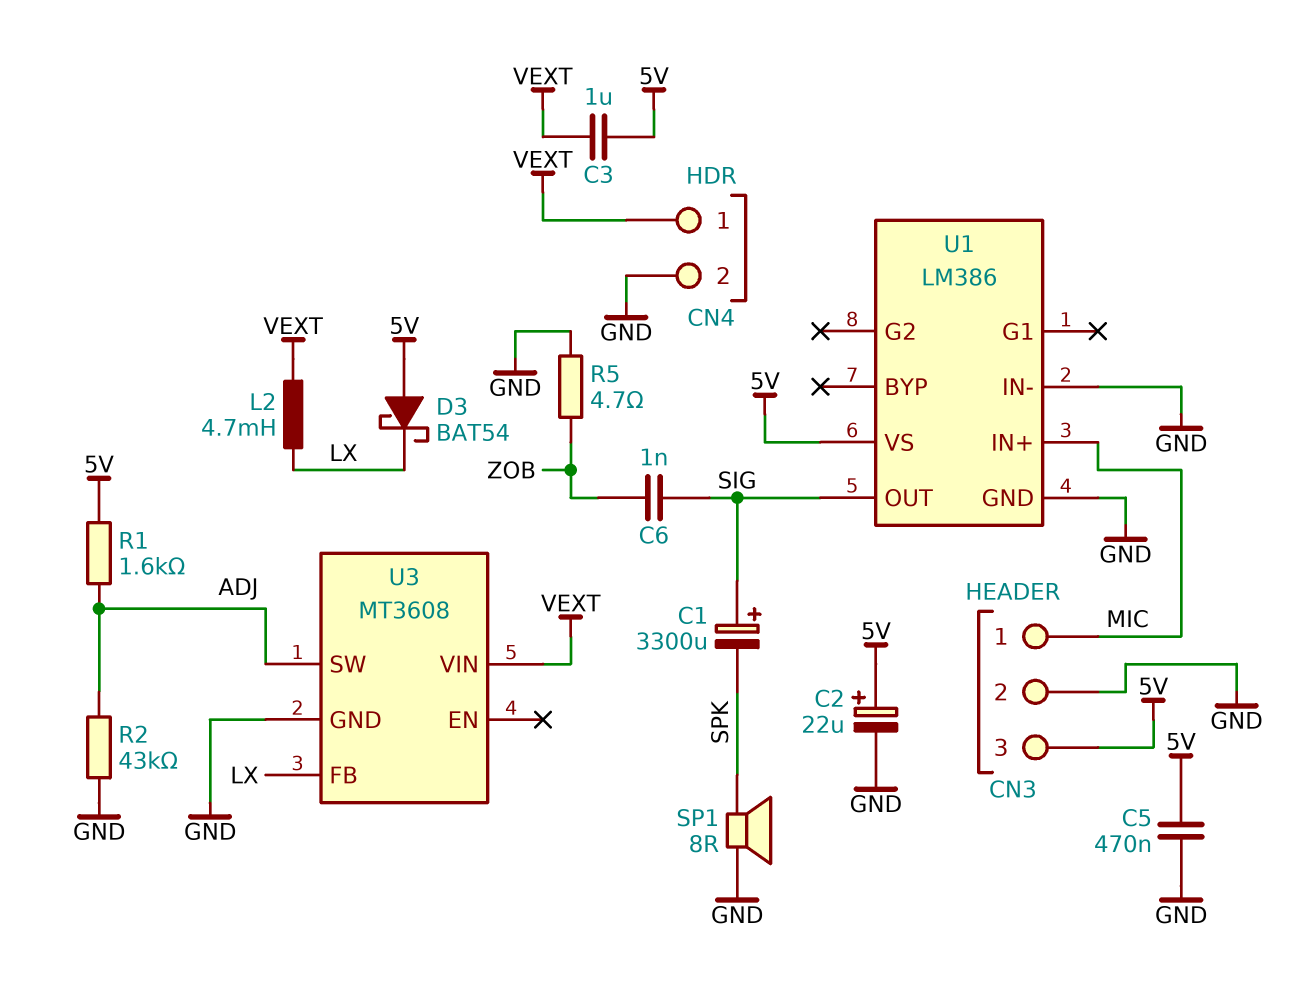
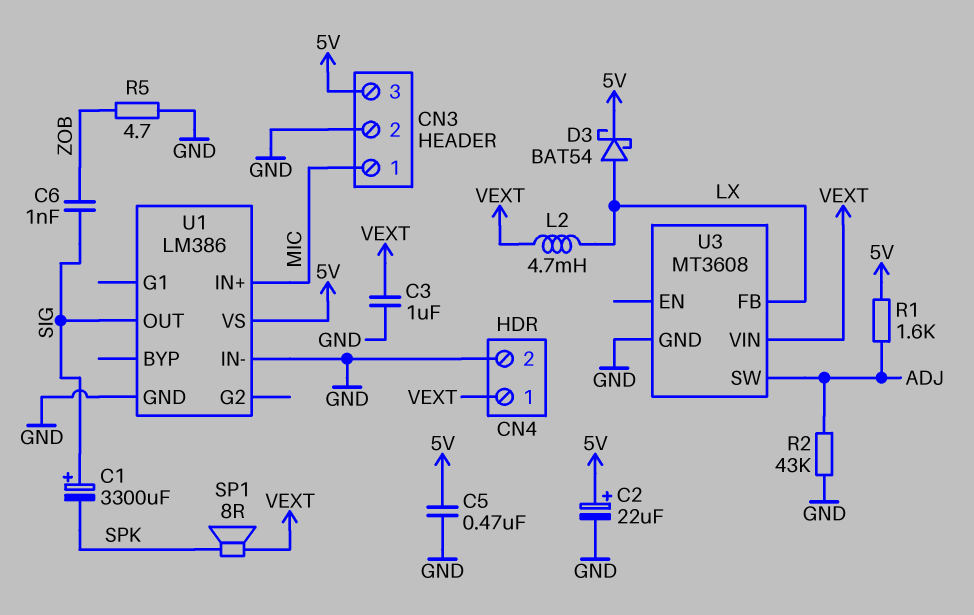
C3: 1uF (5V, VEXT) -> 1uF (GND, VEXT)
D3: schottky BAT54 (A 5V, K LX) -> schottky BAT54 (A LX, K 5V)
SP1: speaker 8R (GND, SPK) -> speaker 8R (SPK, VEXT)

